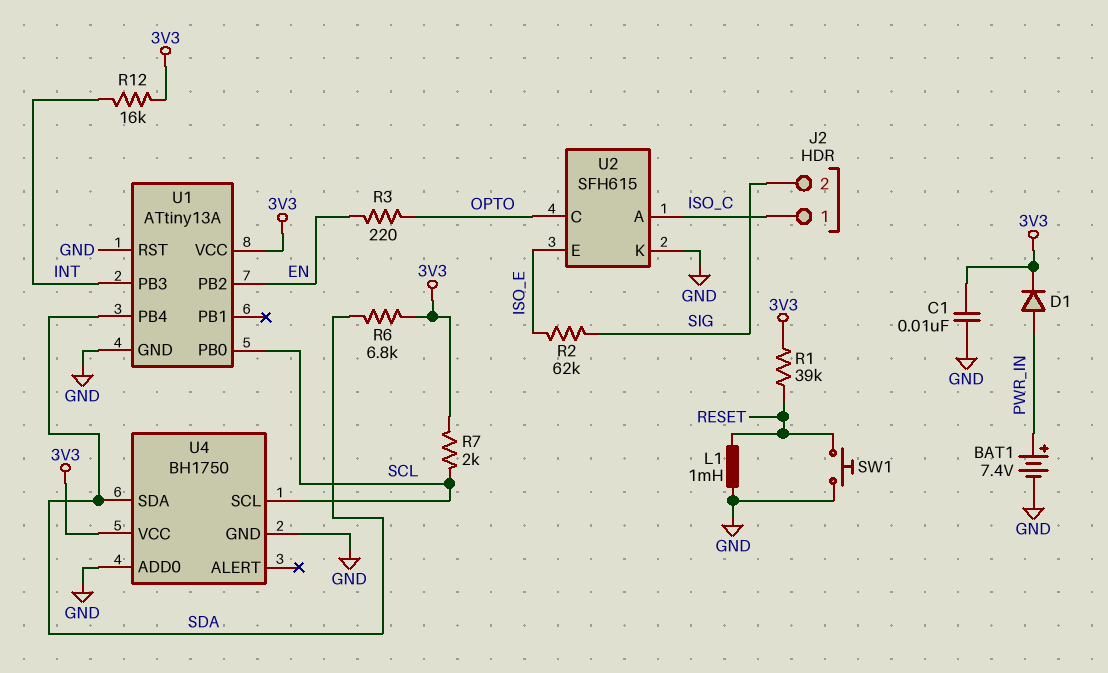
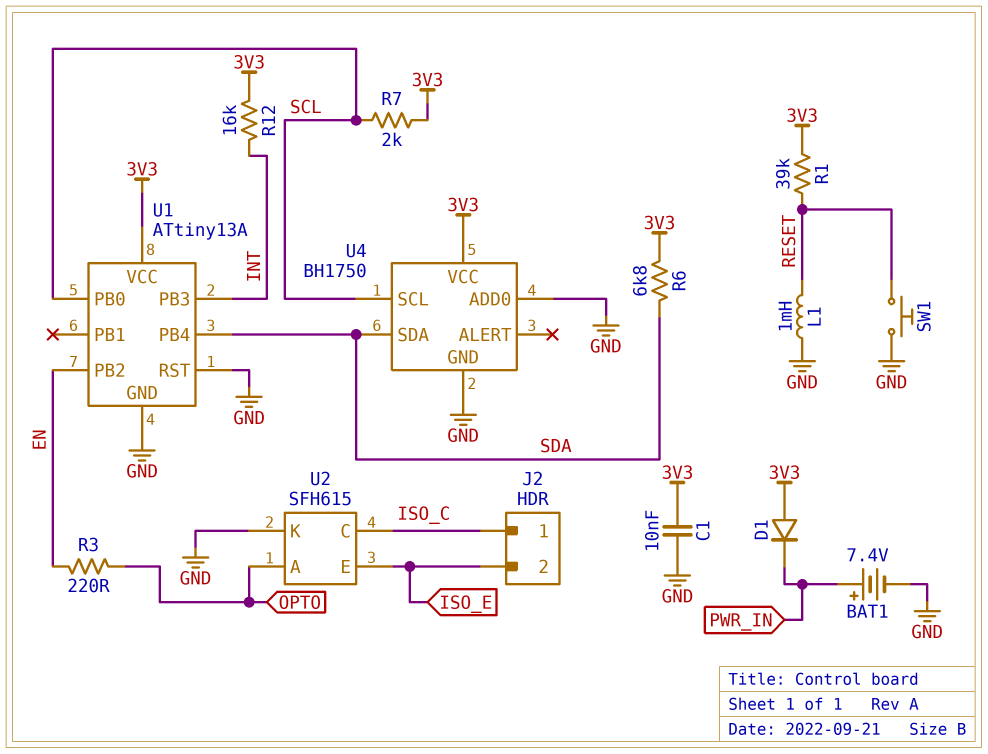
D1: diode (A PWR_IN, K 3V3) -> diode (A 3V3, K PWR_IN)
J2 pin 2: SIG -> ISO_E
R2: 62k (ISO_E, SIG) -> none
U2 pin A: ISO_C -> OPTO
U2 pin C: OPTO -> ISO_C

